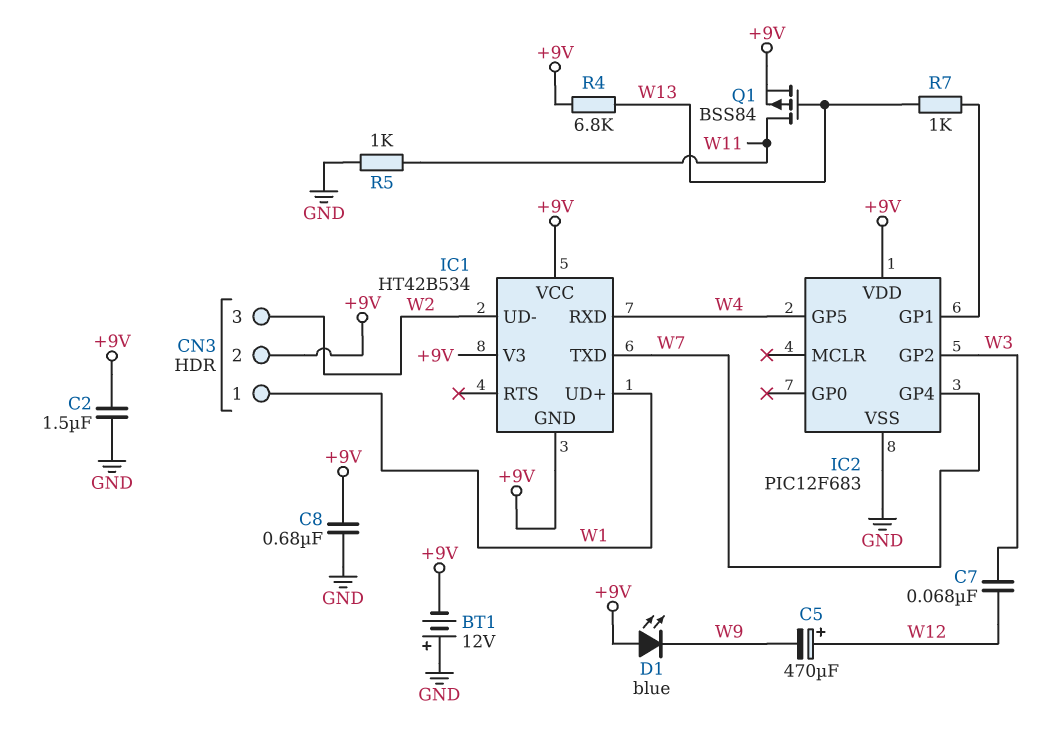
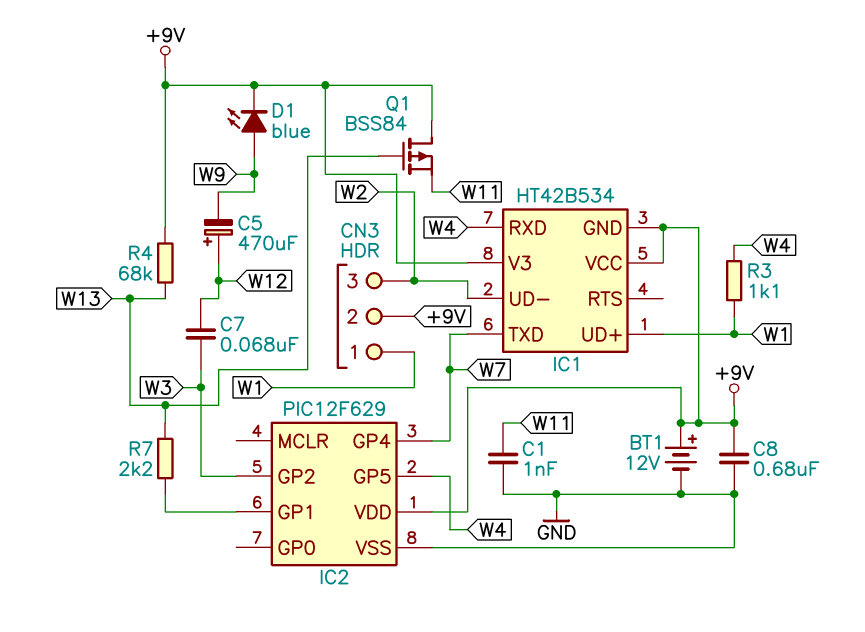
BT1: 12V (plus GND, minus +9V) -> 12V (plus +9V, minus GND)
C1: none -> 1nF (GND, W11)
C2: 1.5uF (+9V, GND) -> none
D1: LED blue (A +9V, K W9) -> LED blue (A W9, K +9V)
IC2: PIC12F683 -> PIC12F629
Q1: PMOS BSS84 (G W13, D W11, S +9V) -> PMOS BSS84 (G W13, D +9V, S W11)
R3: none -> 1.1k (W1, W4)
R4: 6.8k (+9V, W13) -> 68k (+9V, W13)
R5: 1k (GND, W11) -> none
R7: 1k (IC2/GP1, W13) -> 2.2k (IC2/GP1, W13)

